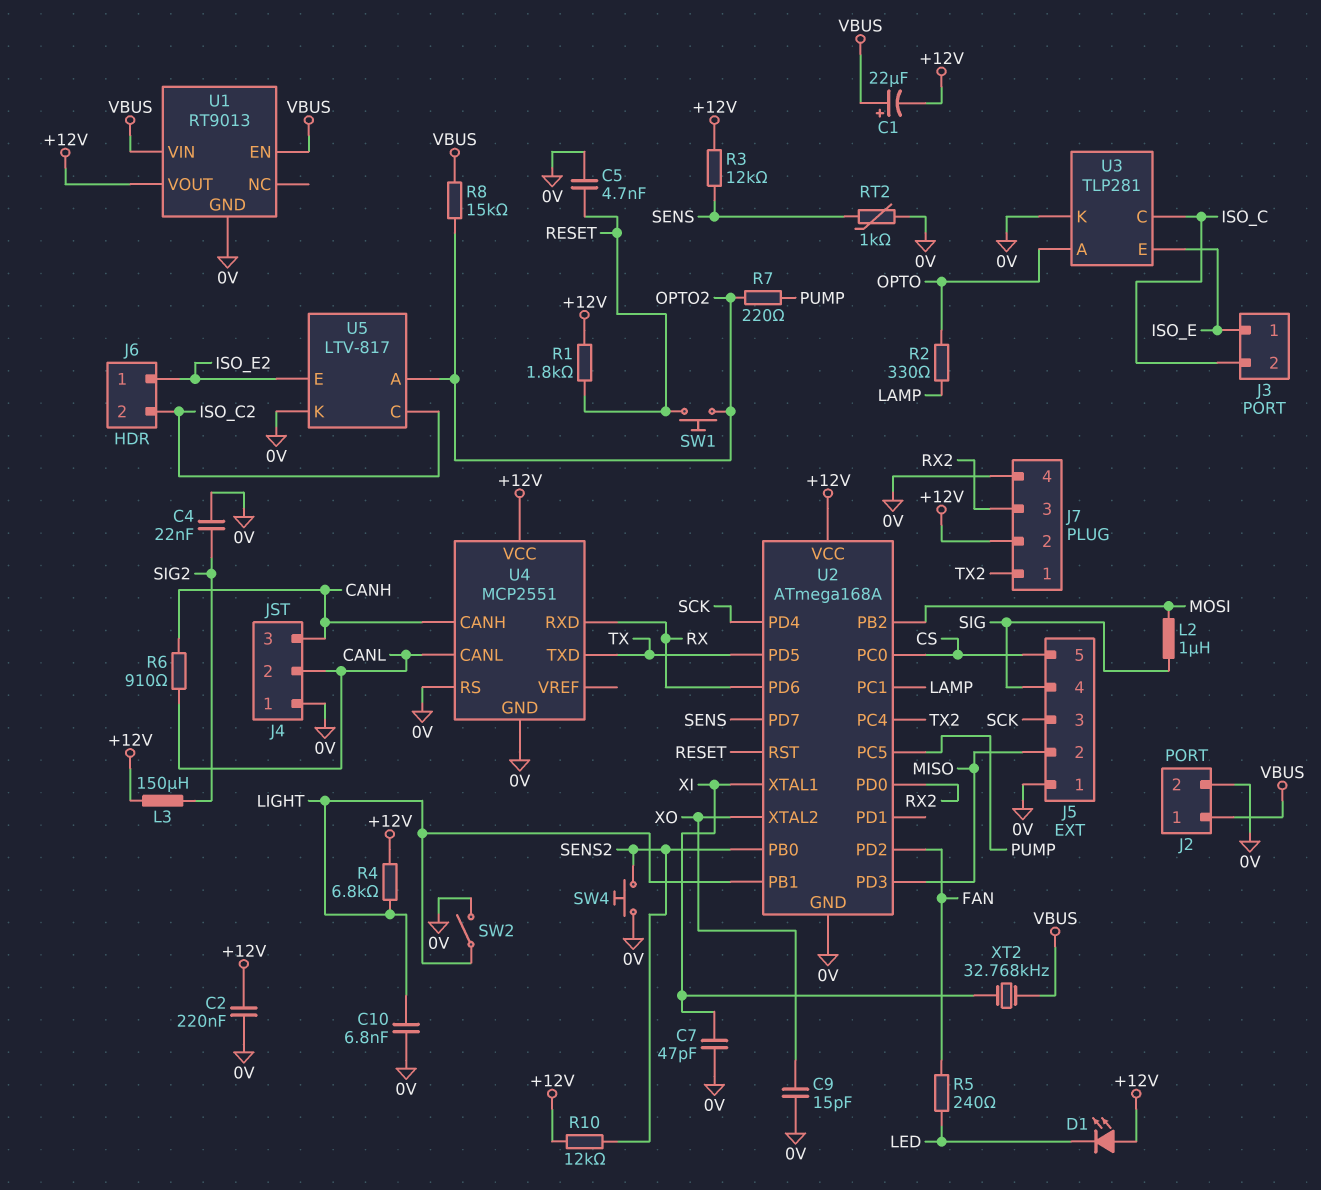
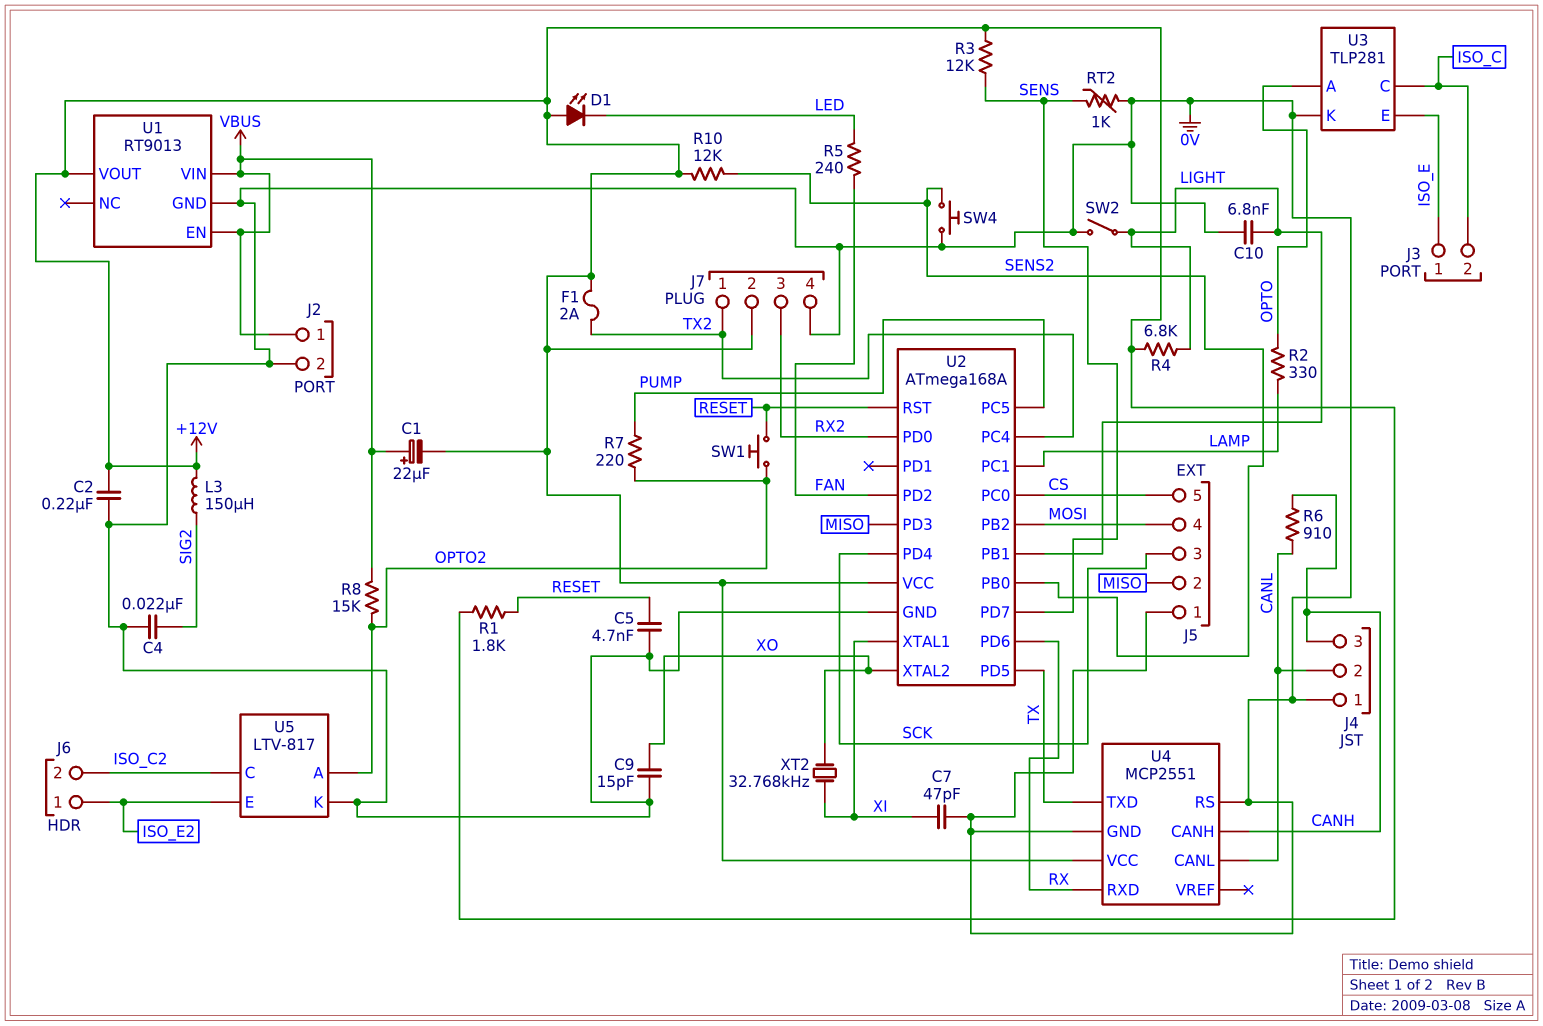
F1: none -> 2A (+12V, TX2)
J5 pin 4: SIG -> MOSI
L2: 1uH (MOSI, SIG) -> none
XT2: 32.768kHz (VBUS, XI) -> 32.768kHz (XI, XO)

